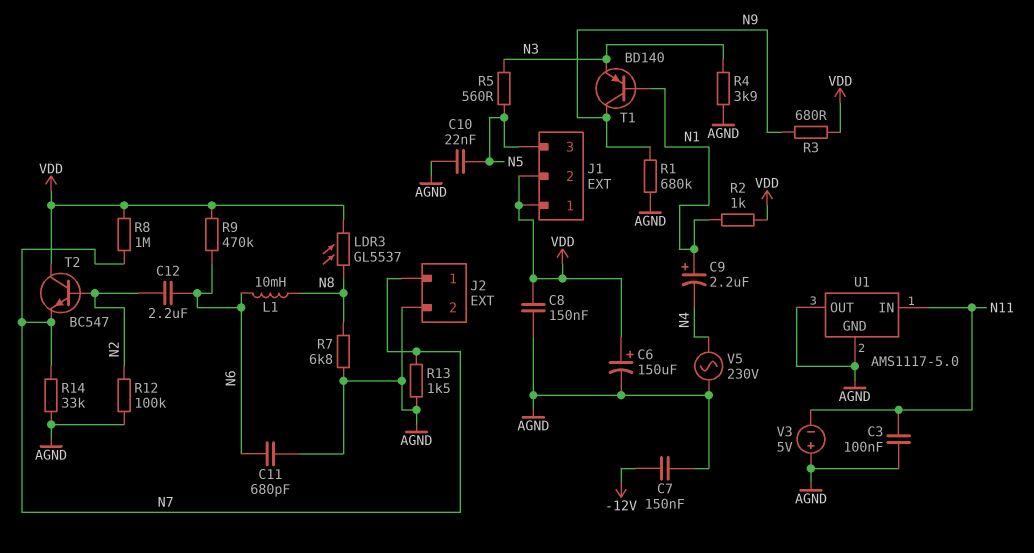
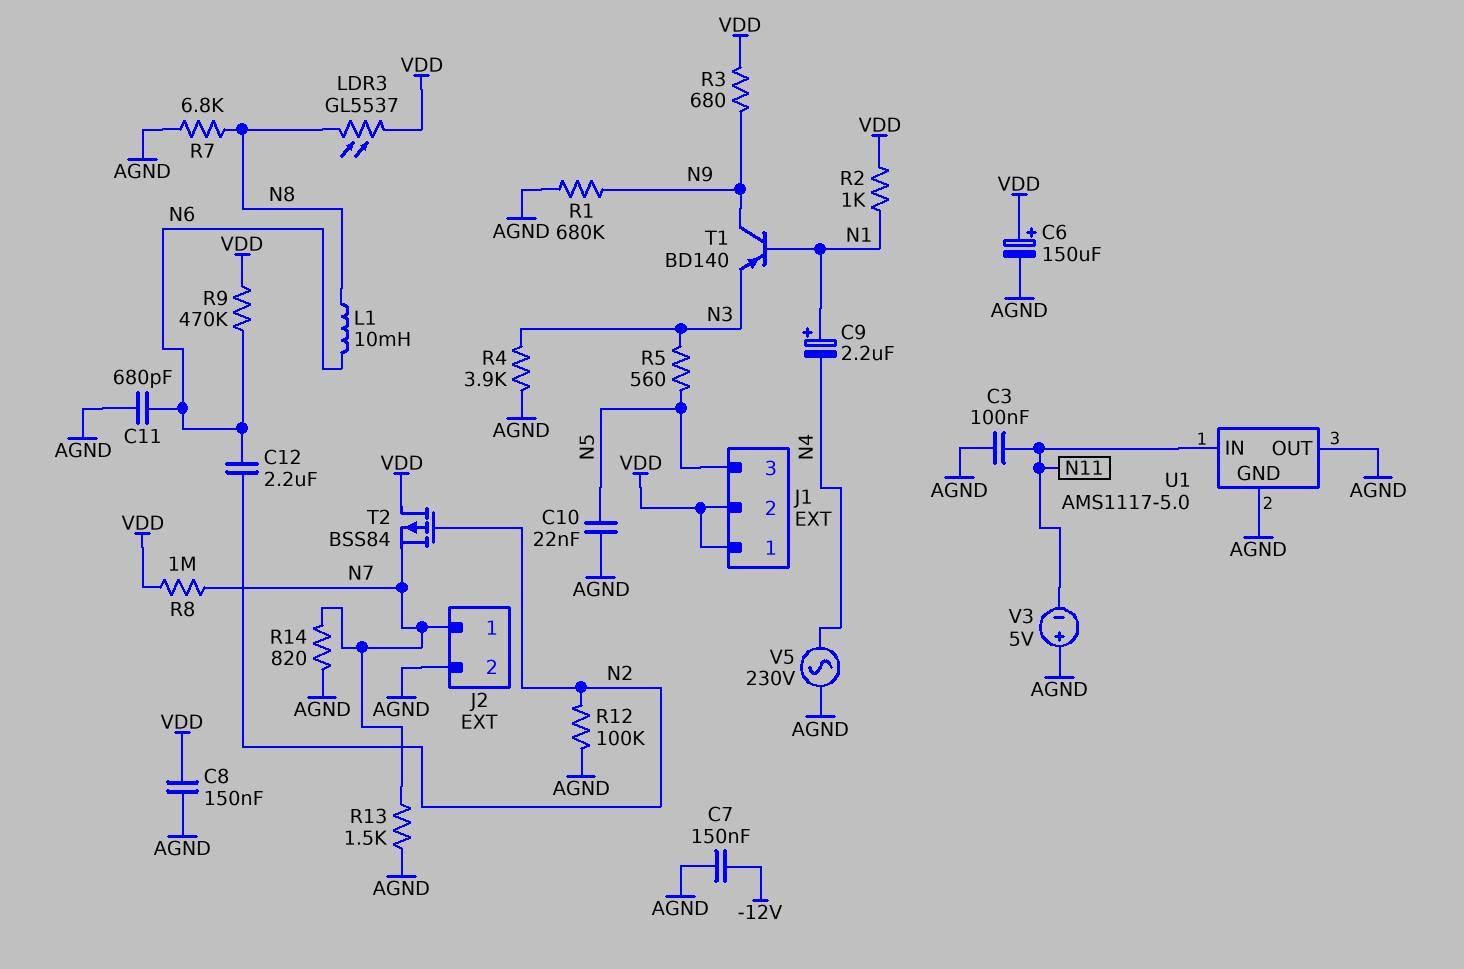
R14: 33k (AGND, N7) -> 820 (AGND, N7)
T2: NPN BC547 (B N2, C VDD, E N7) -> PMOS BSS84 (G N2, D VDD, S N7)

